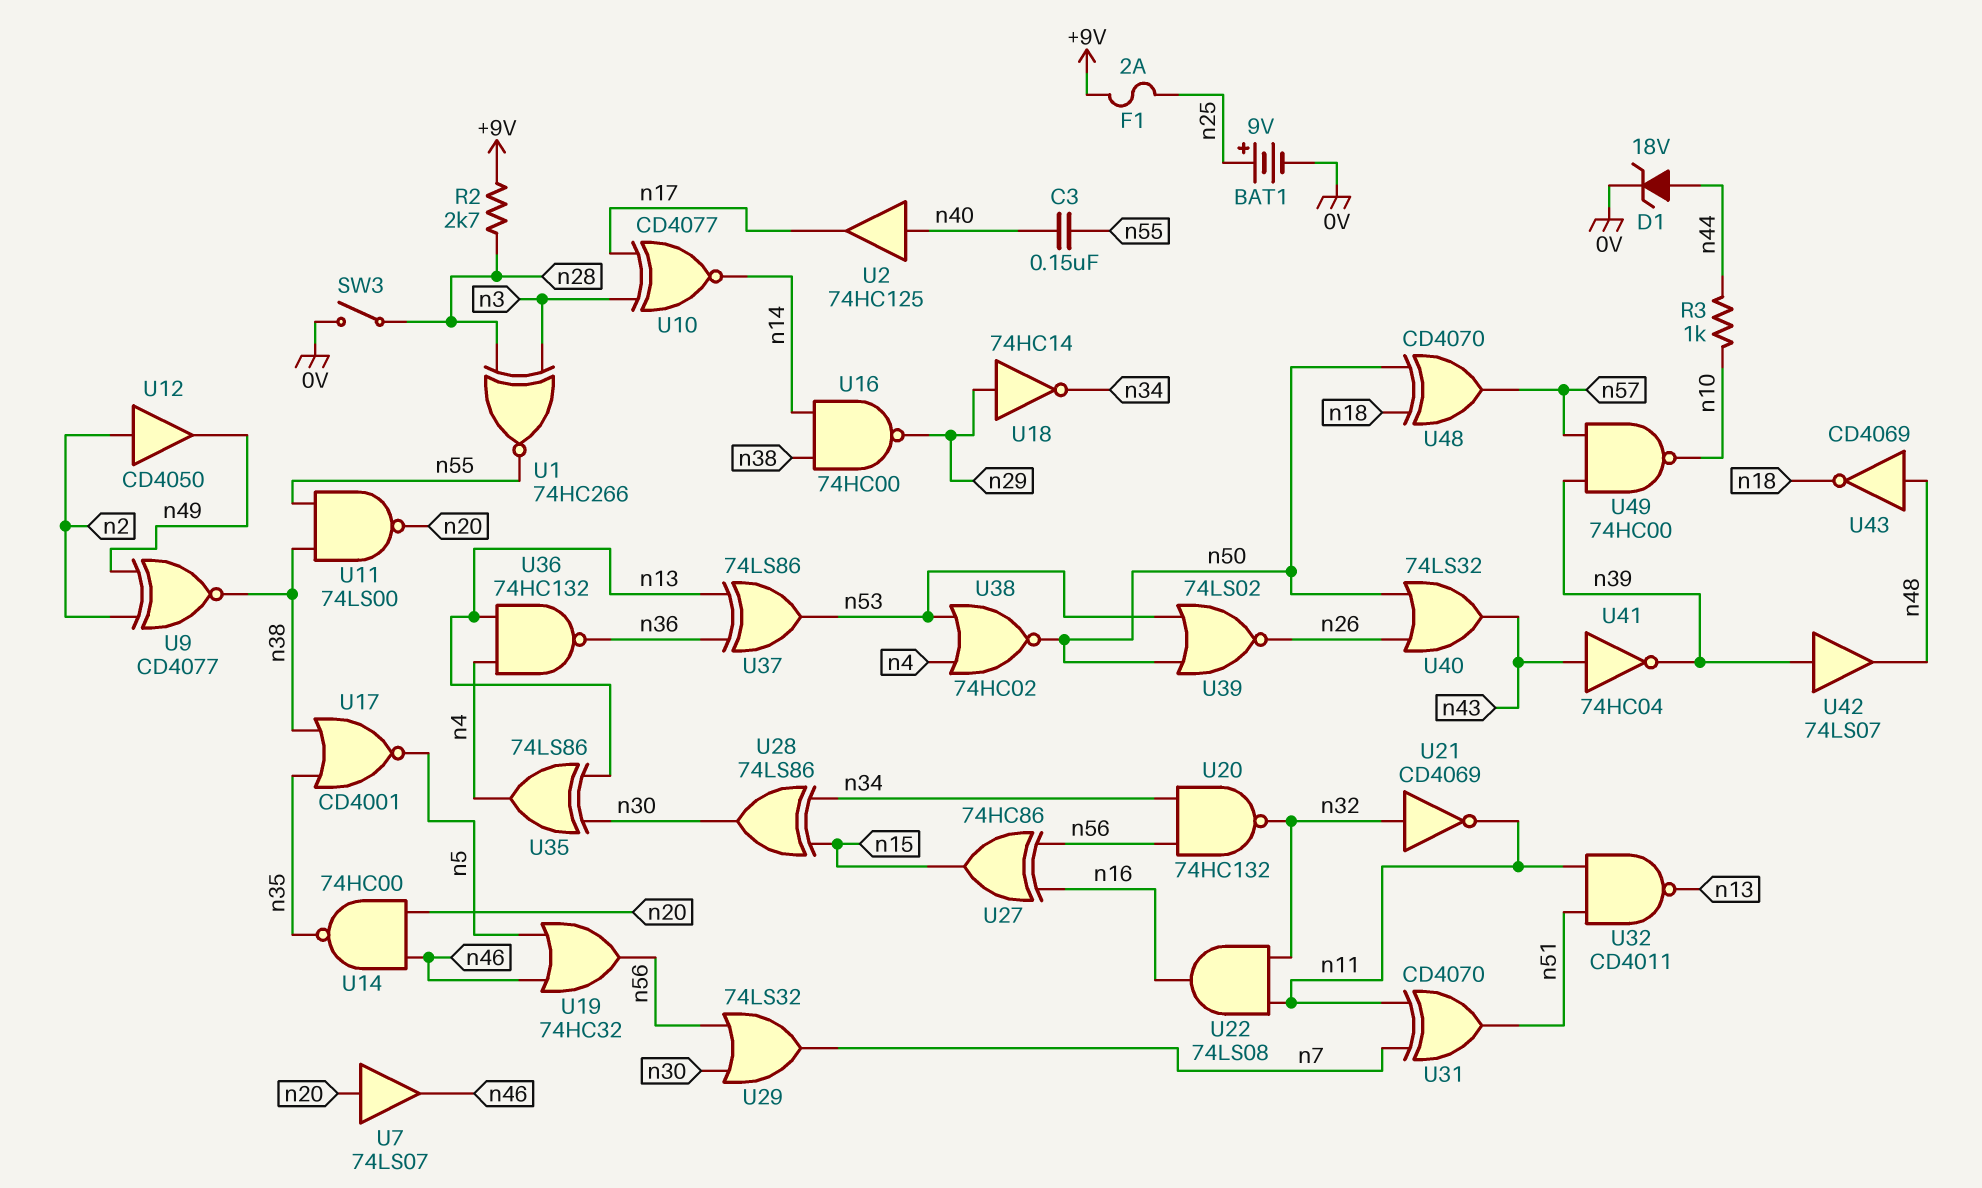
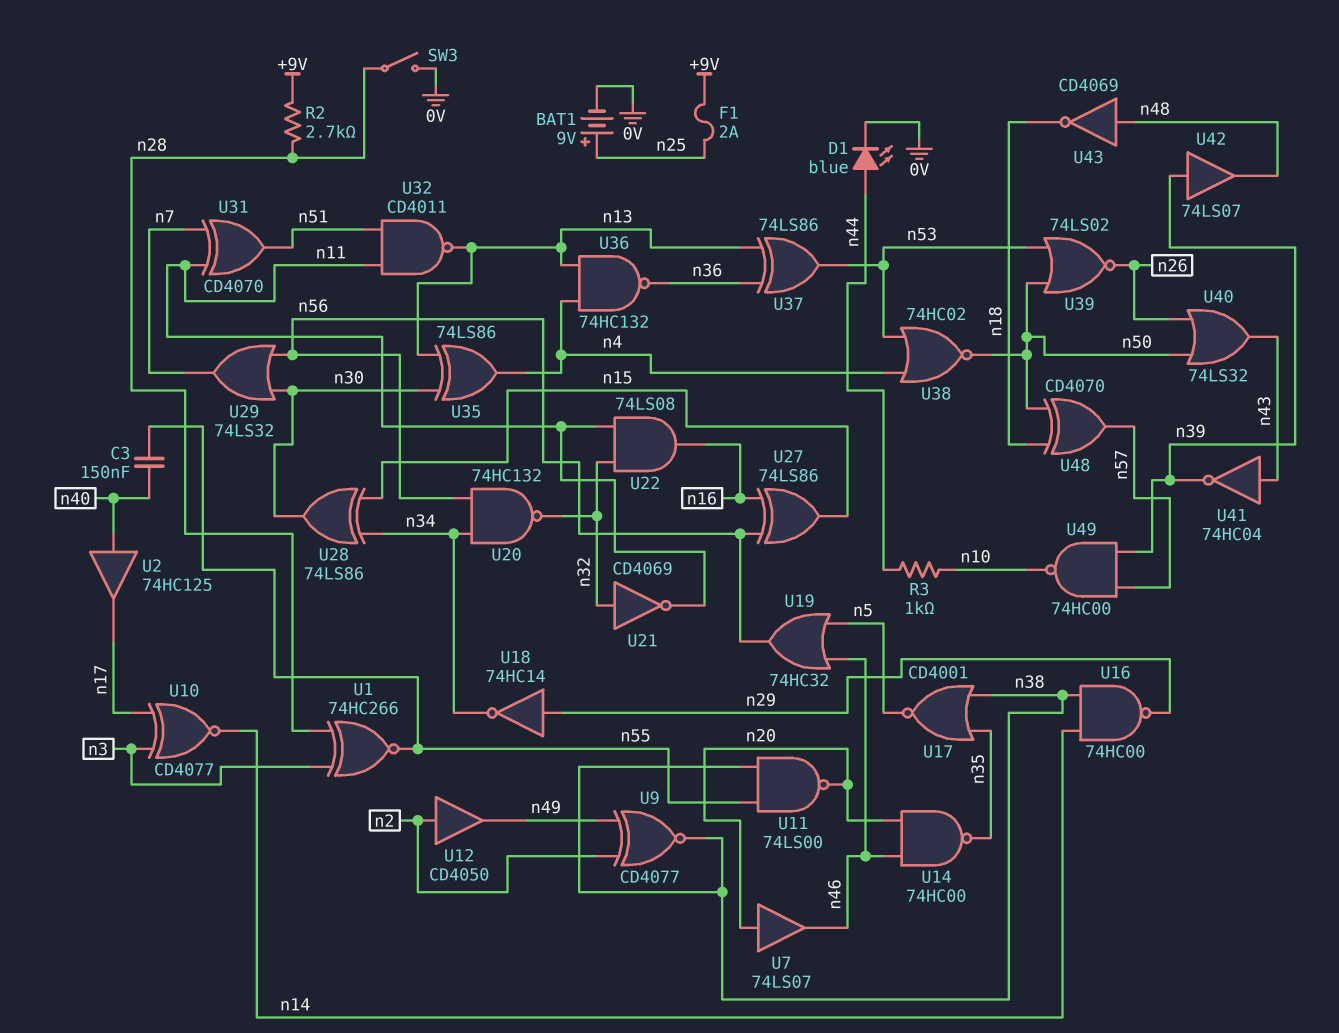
D1: zener 18V (A n44, K 0V) -> LED blue (A n44, K 0V)
U27: XOR 74HC86 (in n16, in n56, out n15) -> XOR 74LS86 (in n16, in n56, out n15)

